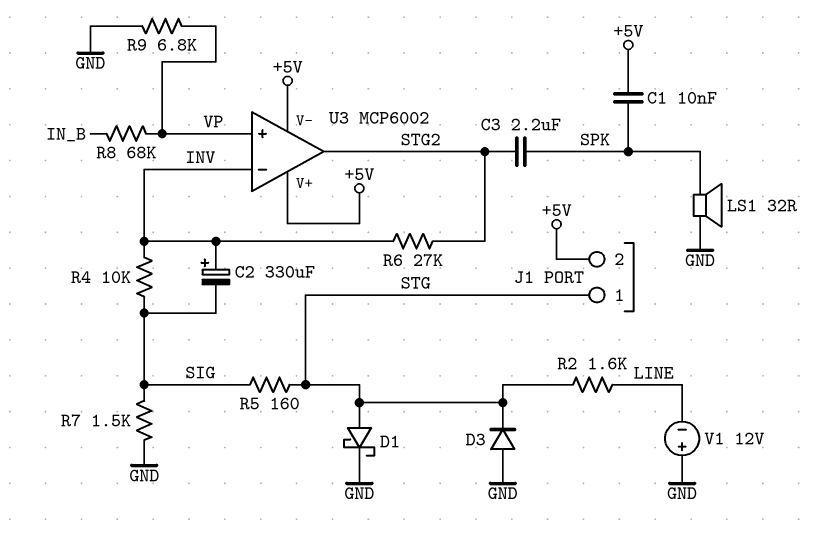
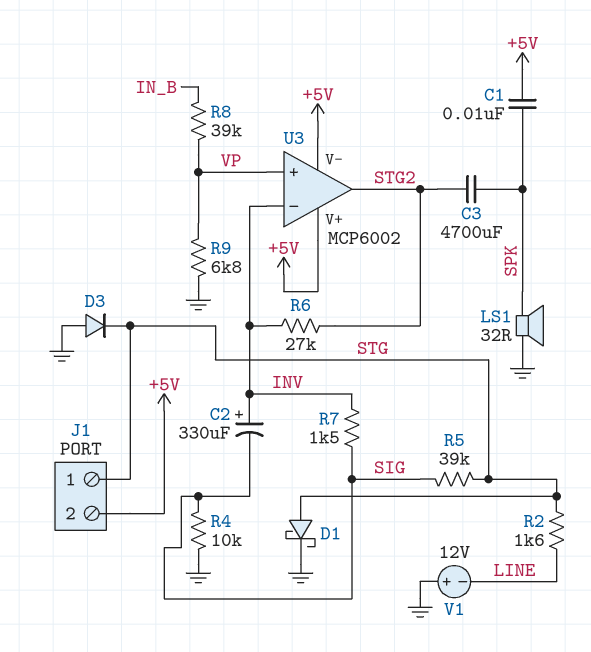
C3: 2.2uF (SPK, STG2) -> 4700uF (SPK, STG2)
R4: 10k (INV, SIG) -> 10k (GND, SIG)
R5: 160 (SIG, STG) -> 39k (SIG, STG)
R7: 1.5k (GND, SIG) -> 1.5k (INV, SIG)
R8: 68k (IN_B, VP) -> 39k (IN_B, VP)

